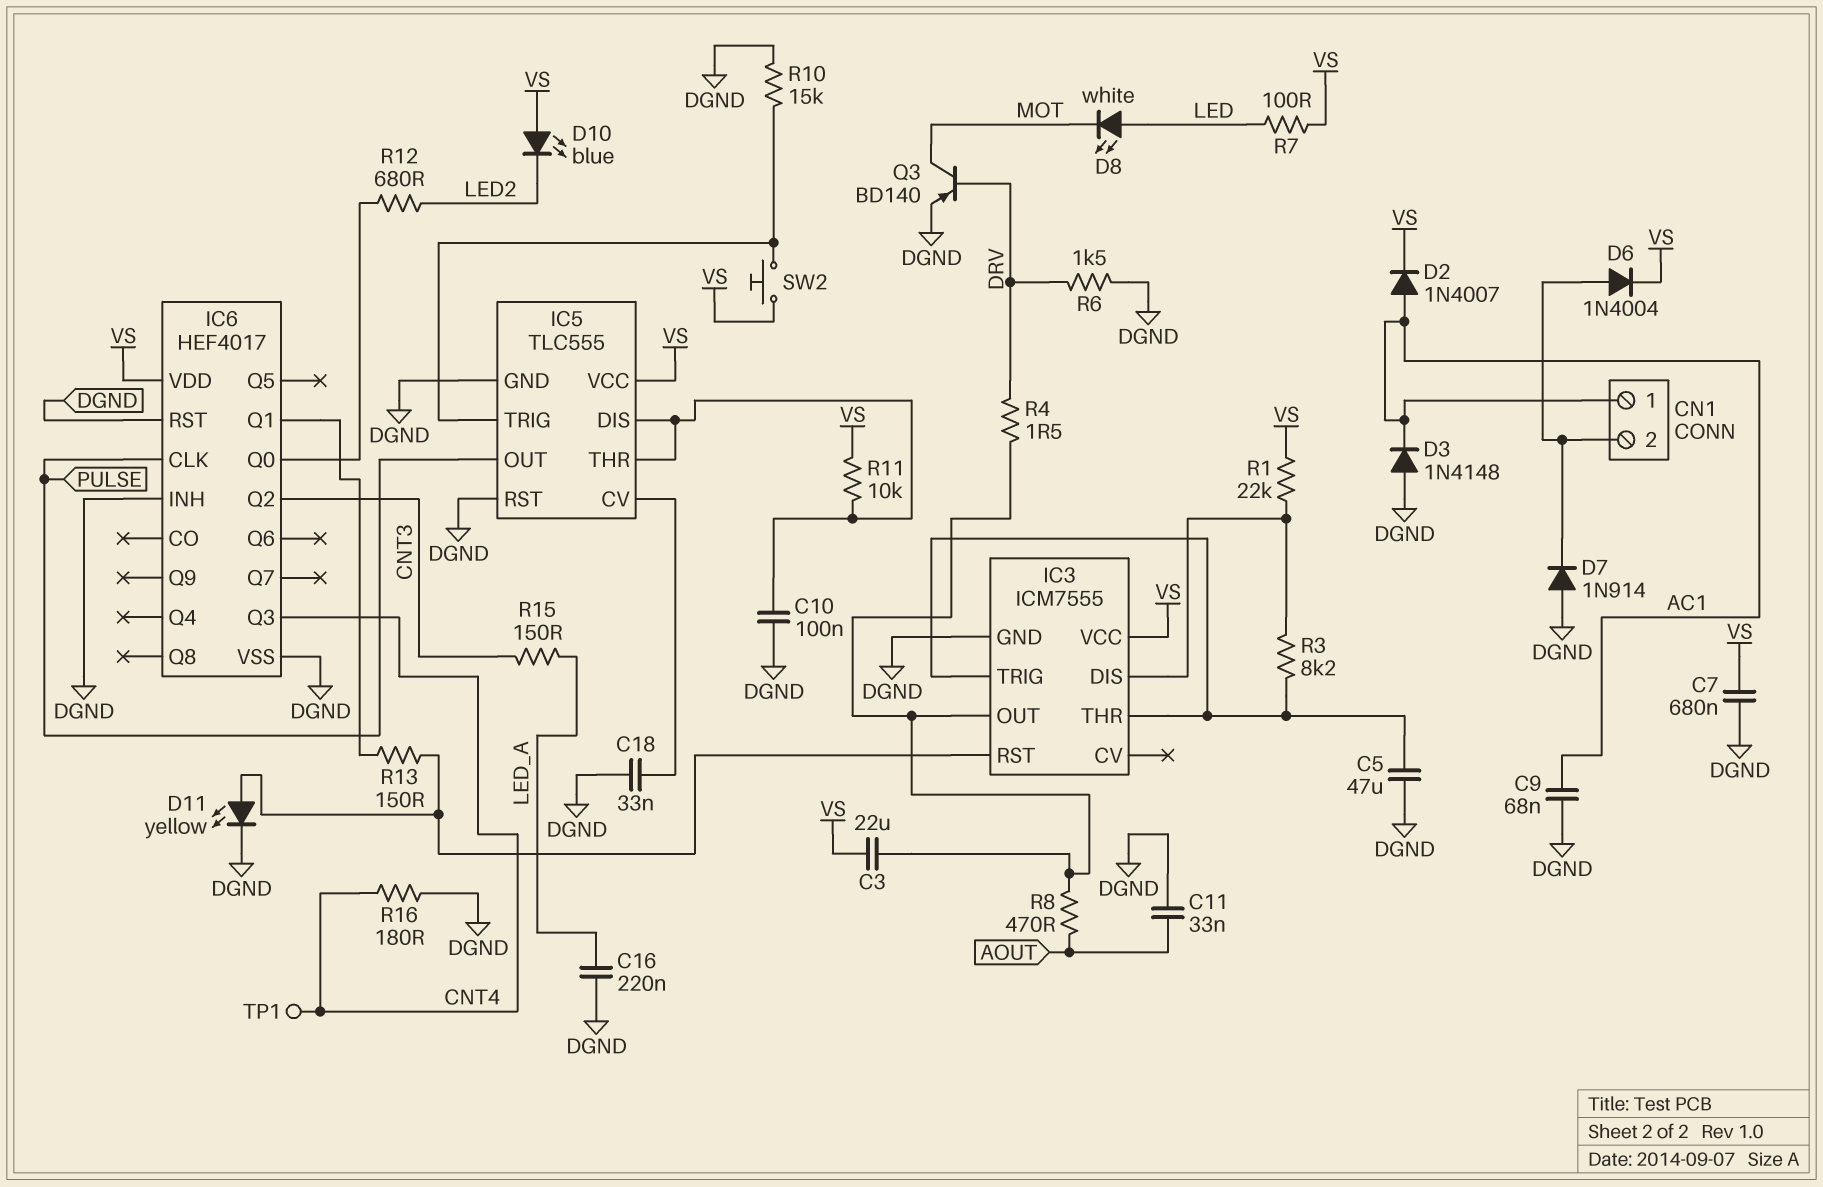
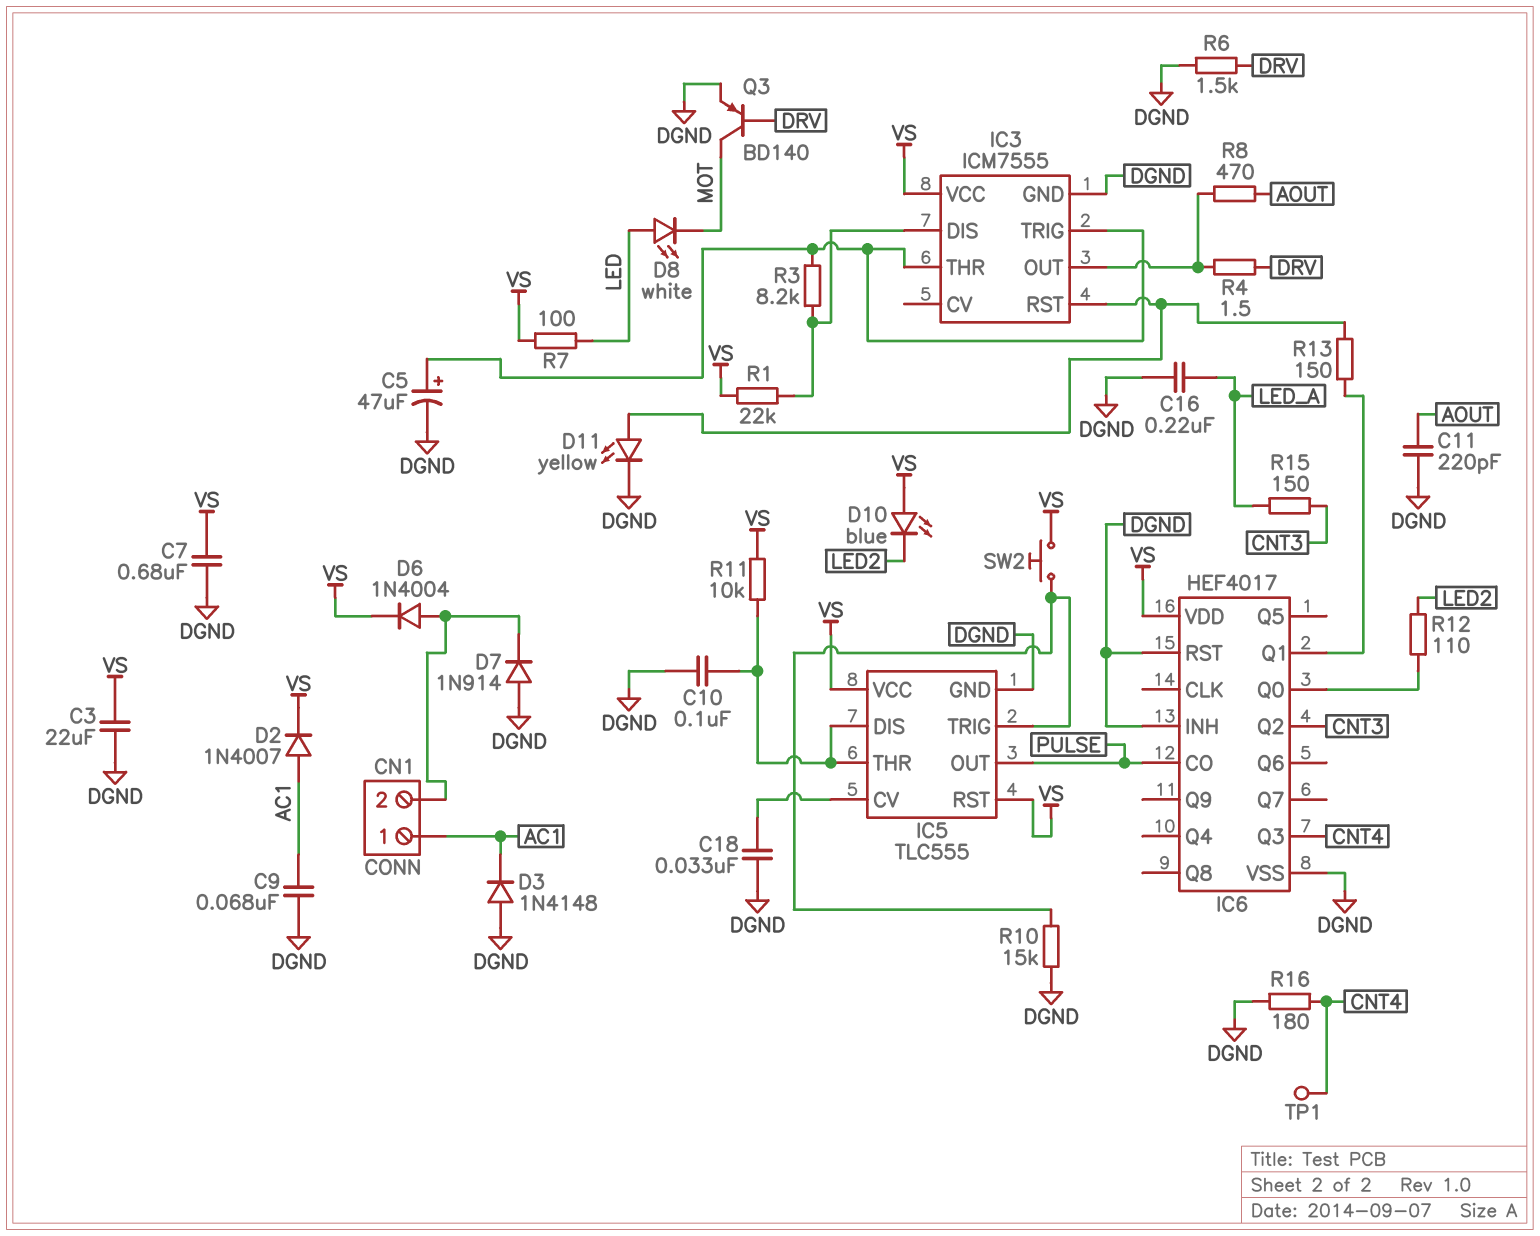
C3: 22uF (IC3/OUT, VS) -> 22uF (DGND, VS)
C5: 47uF (DGND, IC3/THR) -> 47uF (plus IC3/THR, minus DGND)
C11: 33nF (AOUT, DGND) -> 220pF (AOUT, DGND)
IC5 pin RST: DGND -> VS
IC6 pin CLK: PULSE -> none
IC6 pin CO: none -> PULSE
R12: 680 (IC6/Q0, LED2) -> 110 (IC6/Q0, LED2)

